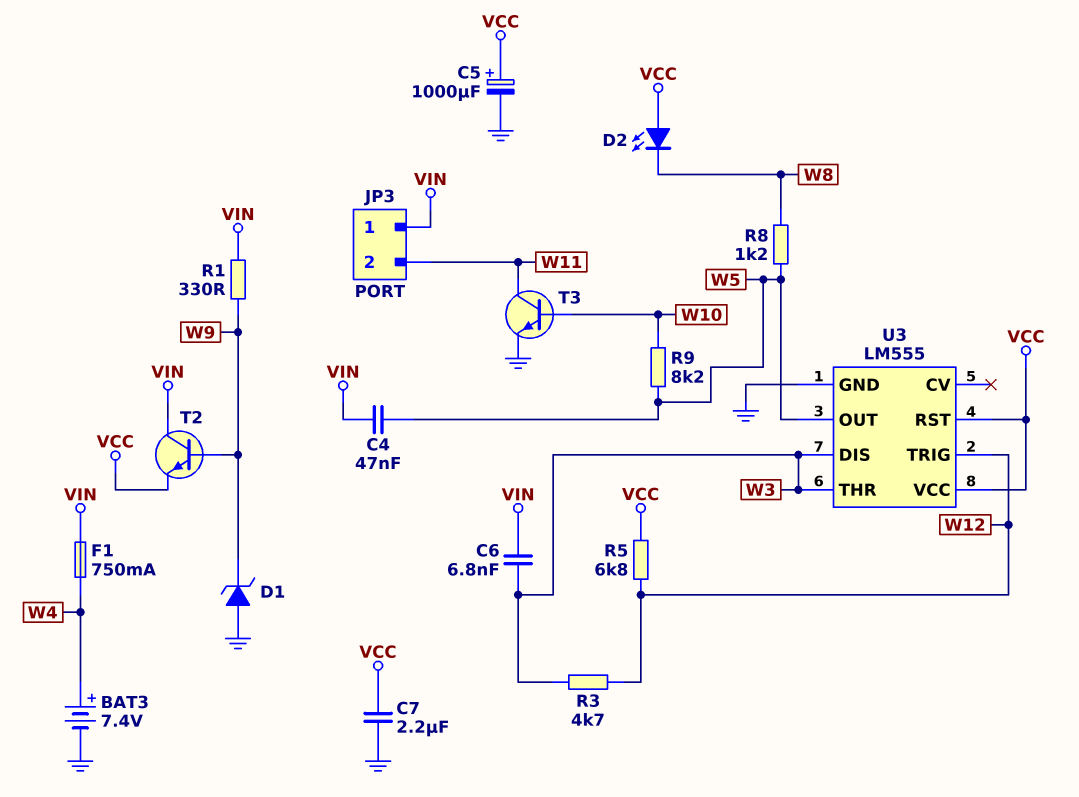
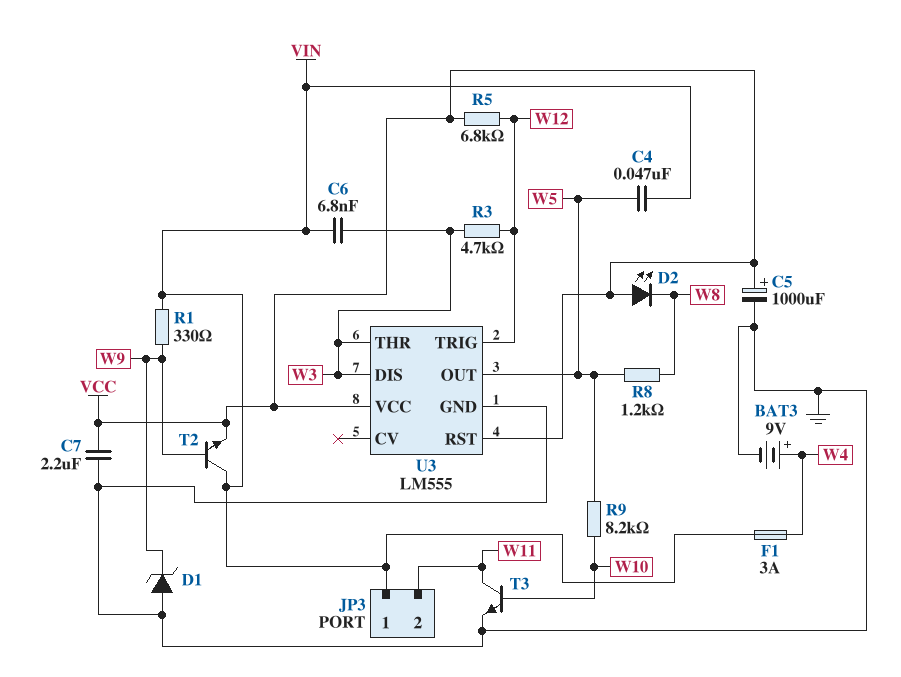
BAT3: 7.4V (plus W4, minus GND) -> 9V (plus W4, minus GND)
F1: 750mA (VIN, W4) -> 3A (VIN, W4)

